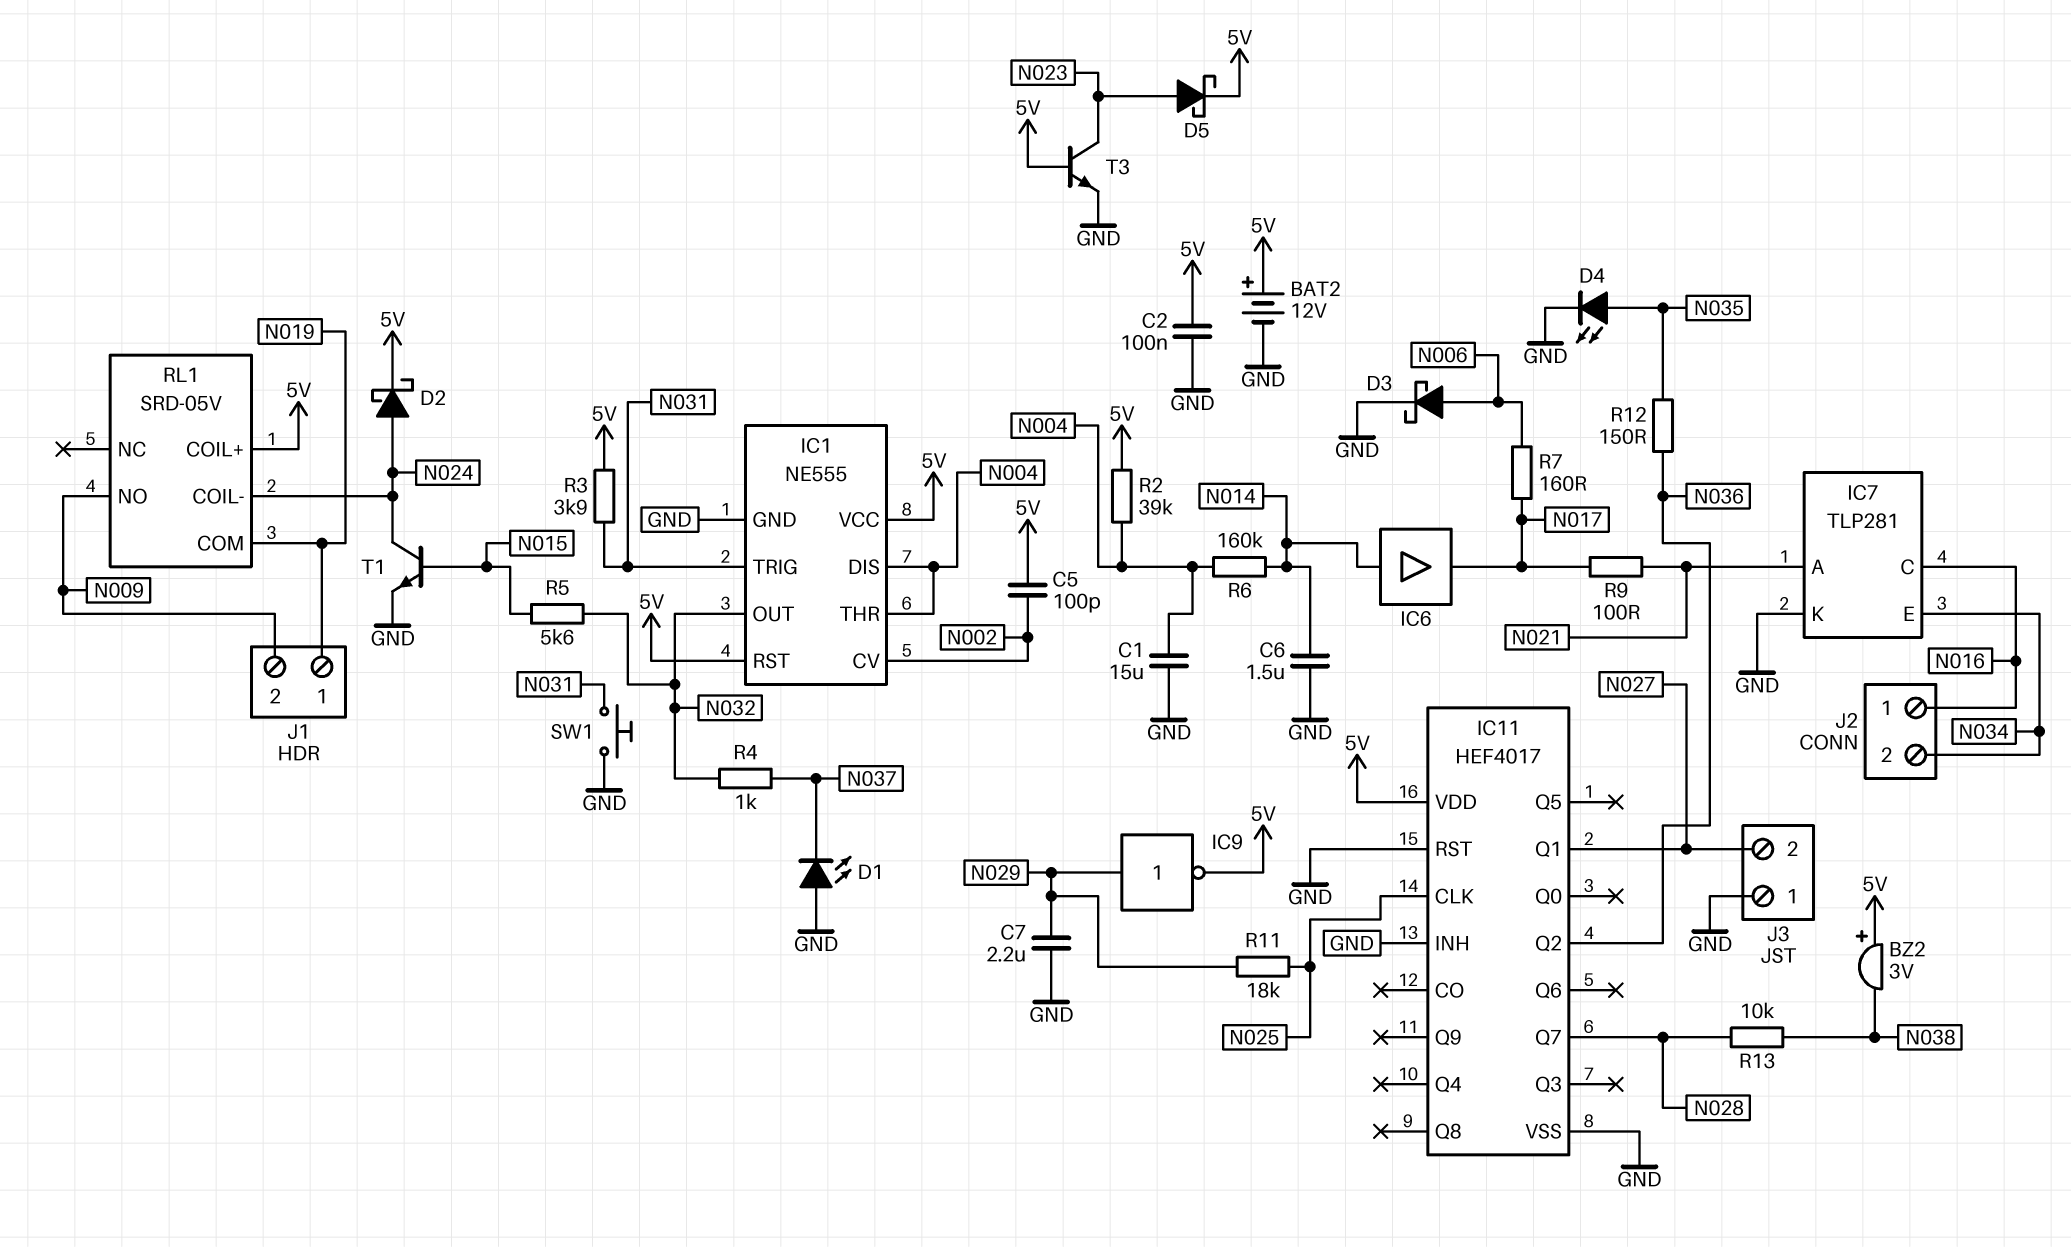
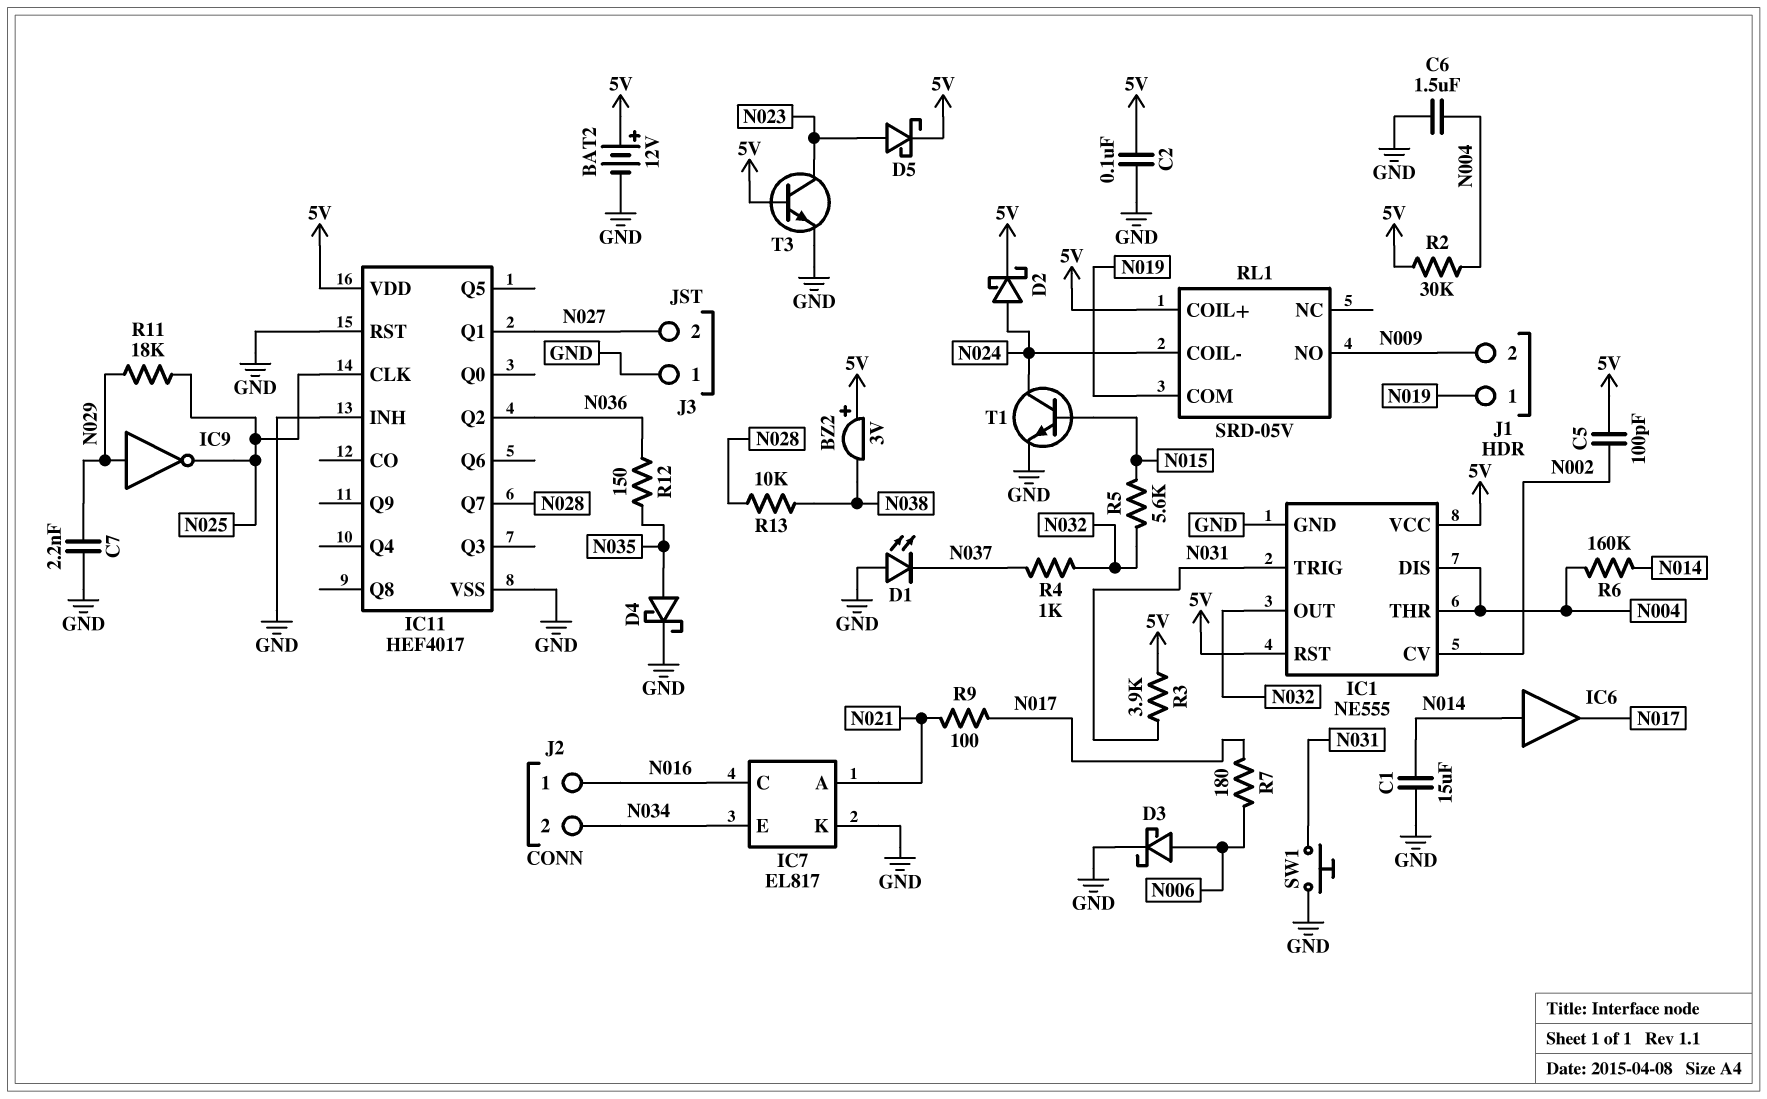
C1: 15uF (GND, N004) -> 15uF (GND, N014)
C6: 1.5uF (GND, N014) -> 1.5uF (GND, N004)
C7: 2.2uF (GND, N029) -> 2.2nF (GND, N029)
D4: LED (A N035, K GND) -> schottky (A N035, K GND)
IC7: TLP281 -> EL817
IC9: NOT (in N029, out 5V) -> NOT (in N029, out N025)
R2: 39k (5V, N004) -> 30k (5V, N004)
R7: 160 (N006, N017) -> 180 (N006, N017)

